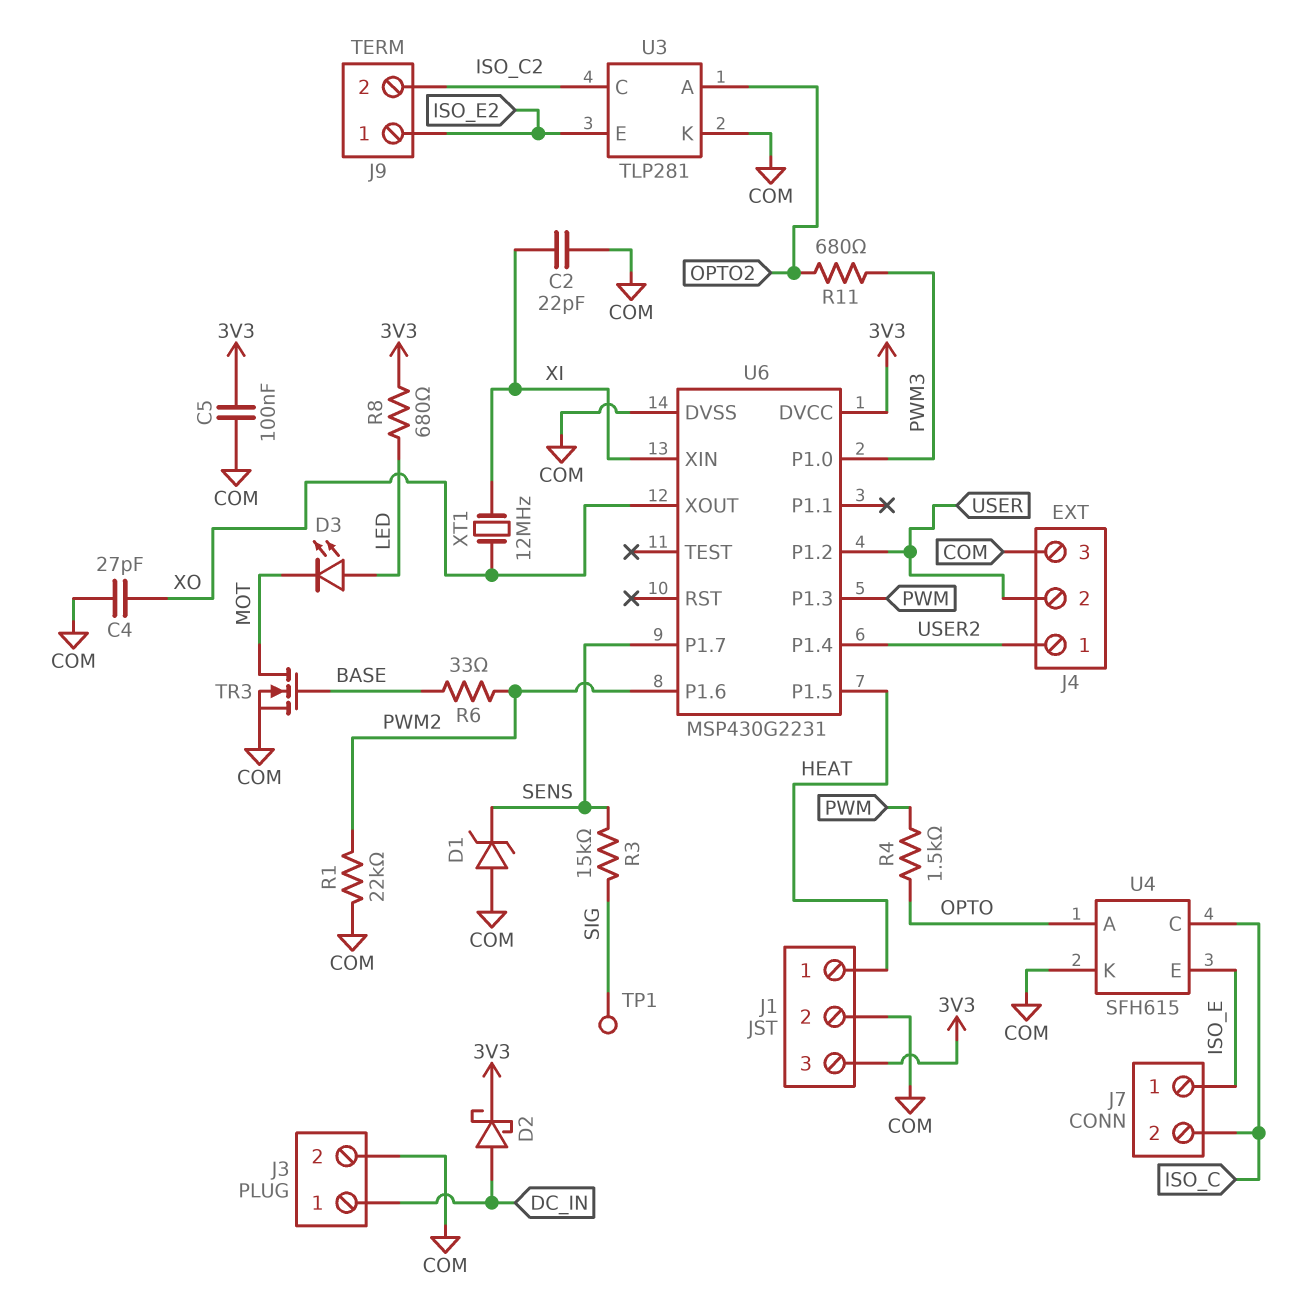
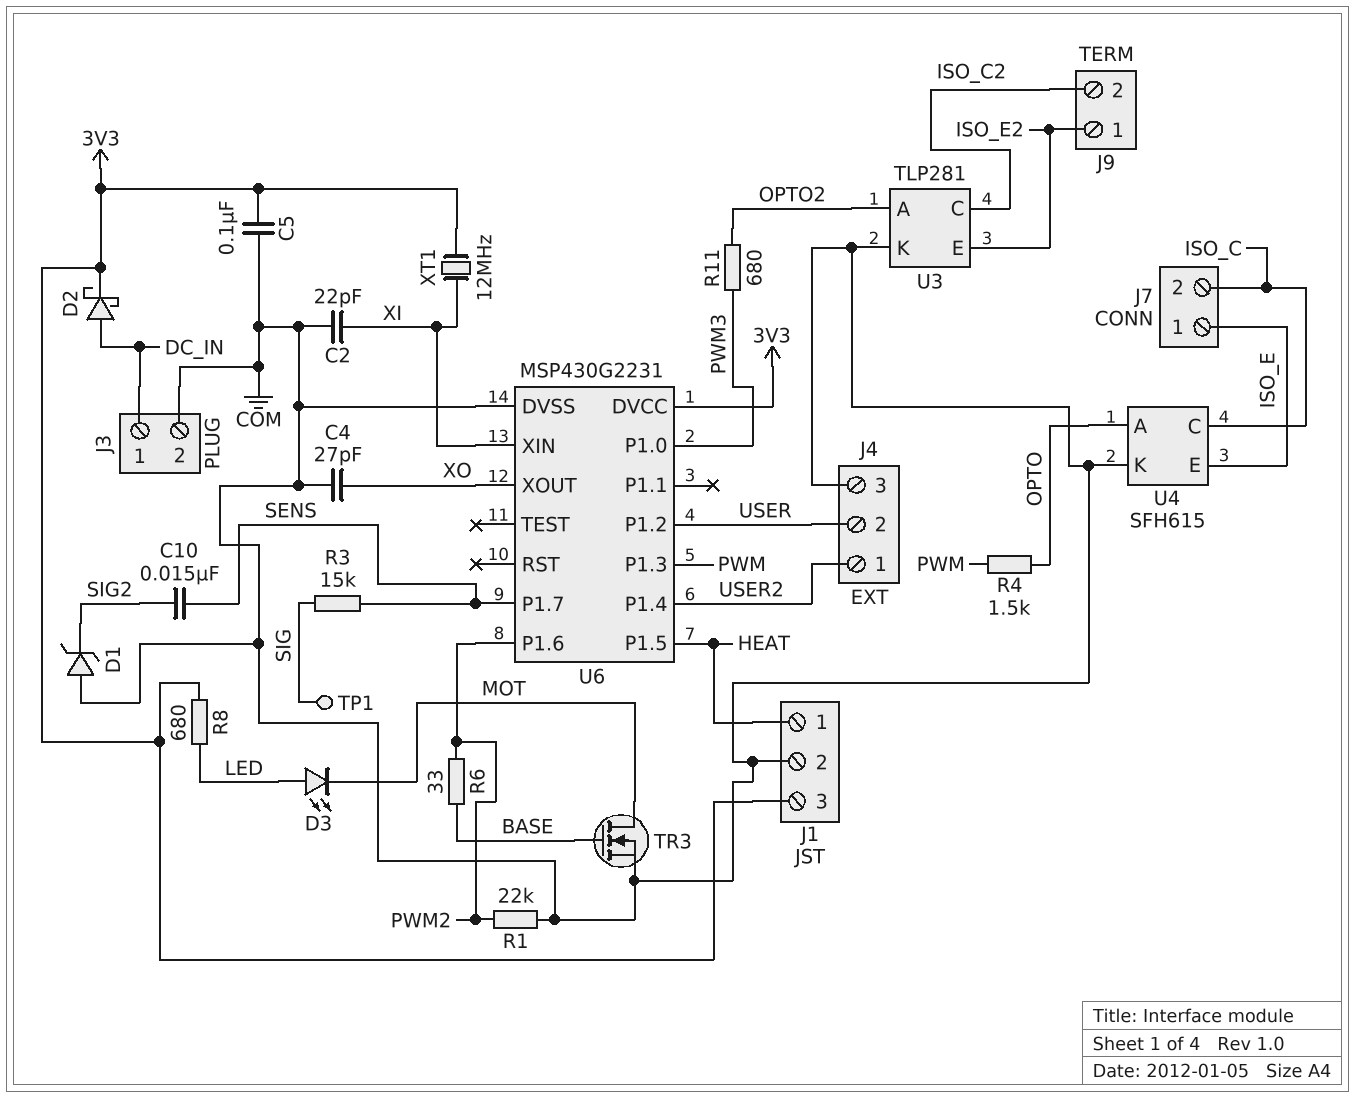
C10: none -> 15nF (SENS, SIG2)
D1: zener (A COM, K SENS) -> zener (A COM, K SIG2)
XT1: 12MHz (XI, XO) -> 12MHz (3V3, XI)

